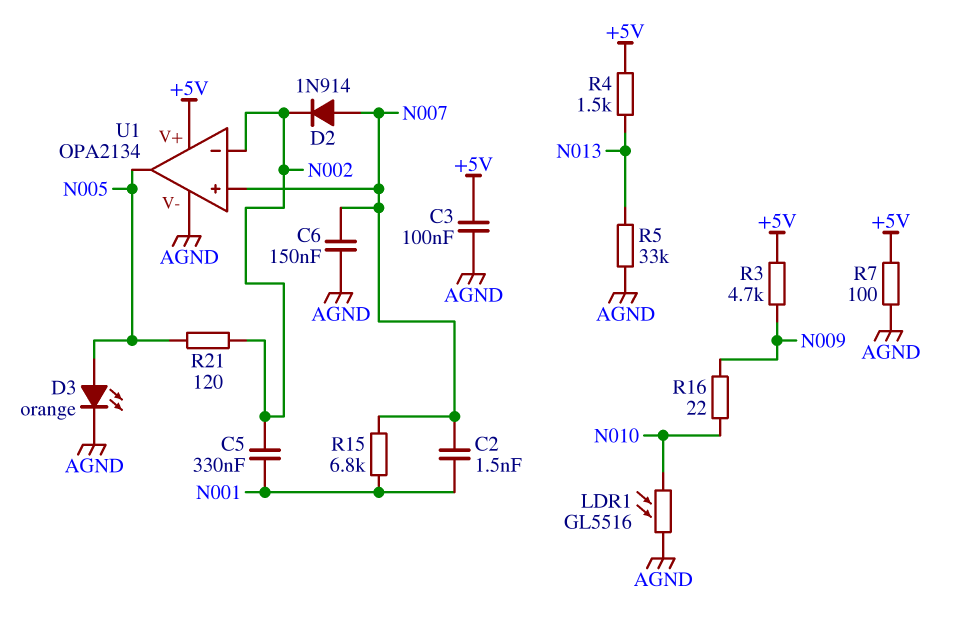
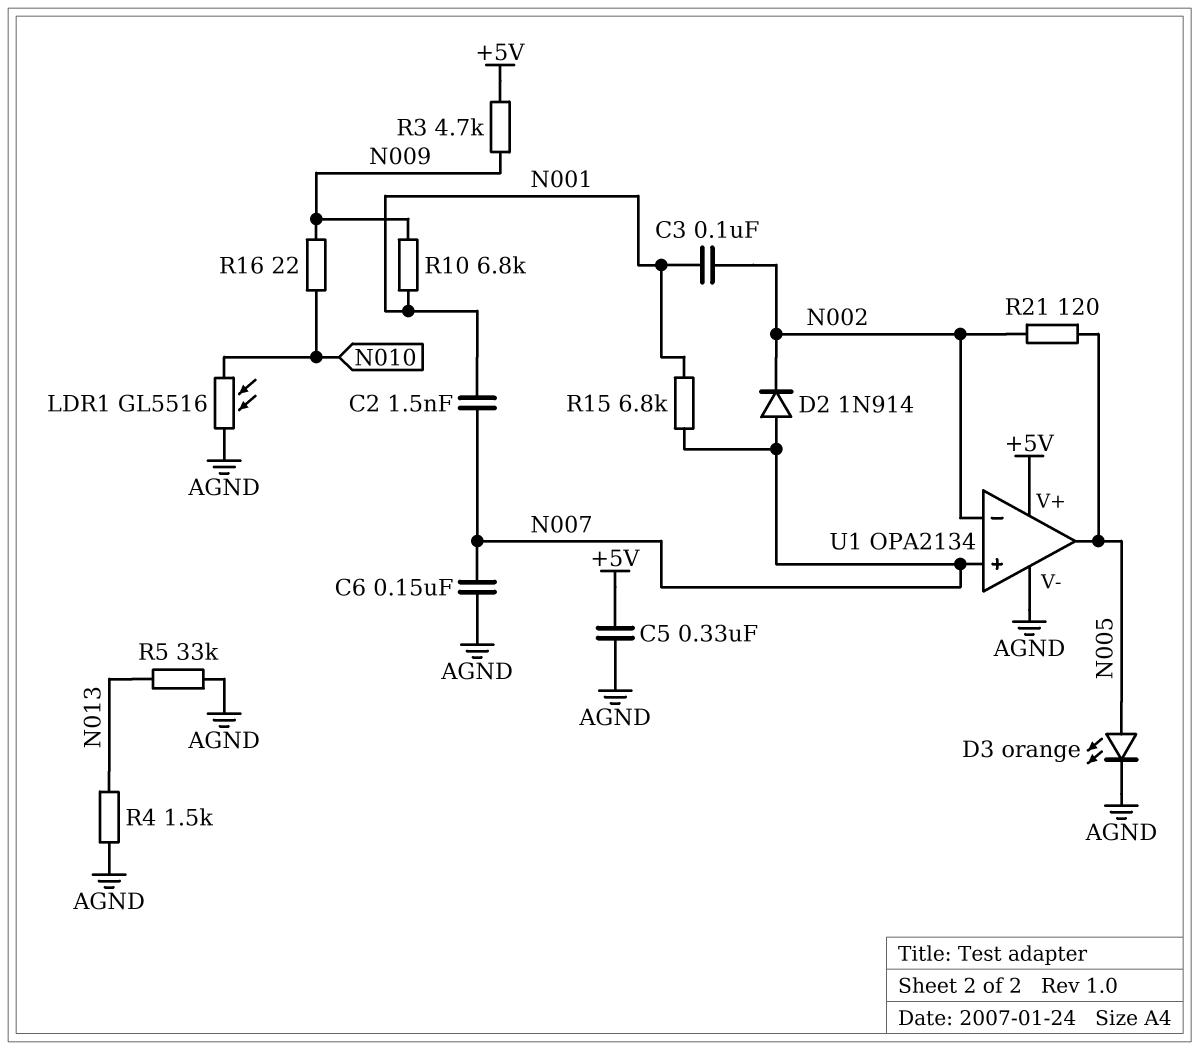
C3: 100nF (+5V, AGND) -> 100nF (N001, N002)
C5: 330nF (N001, N002) -> 330nF (+5V, AGND)
R4: 1.5k (+5V, N013) -> 1.5k (AGND, N013)
R7: 100 (+5V, AGND) -> none
R10: none -> 6.8k (N001, N009)

